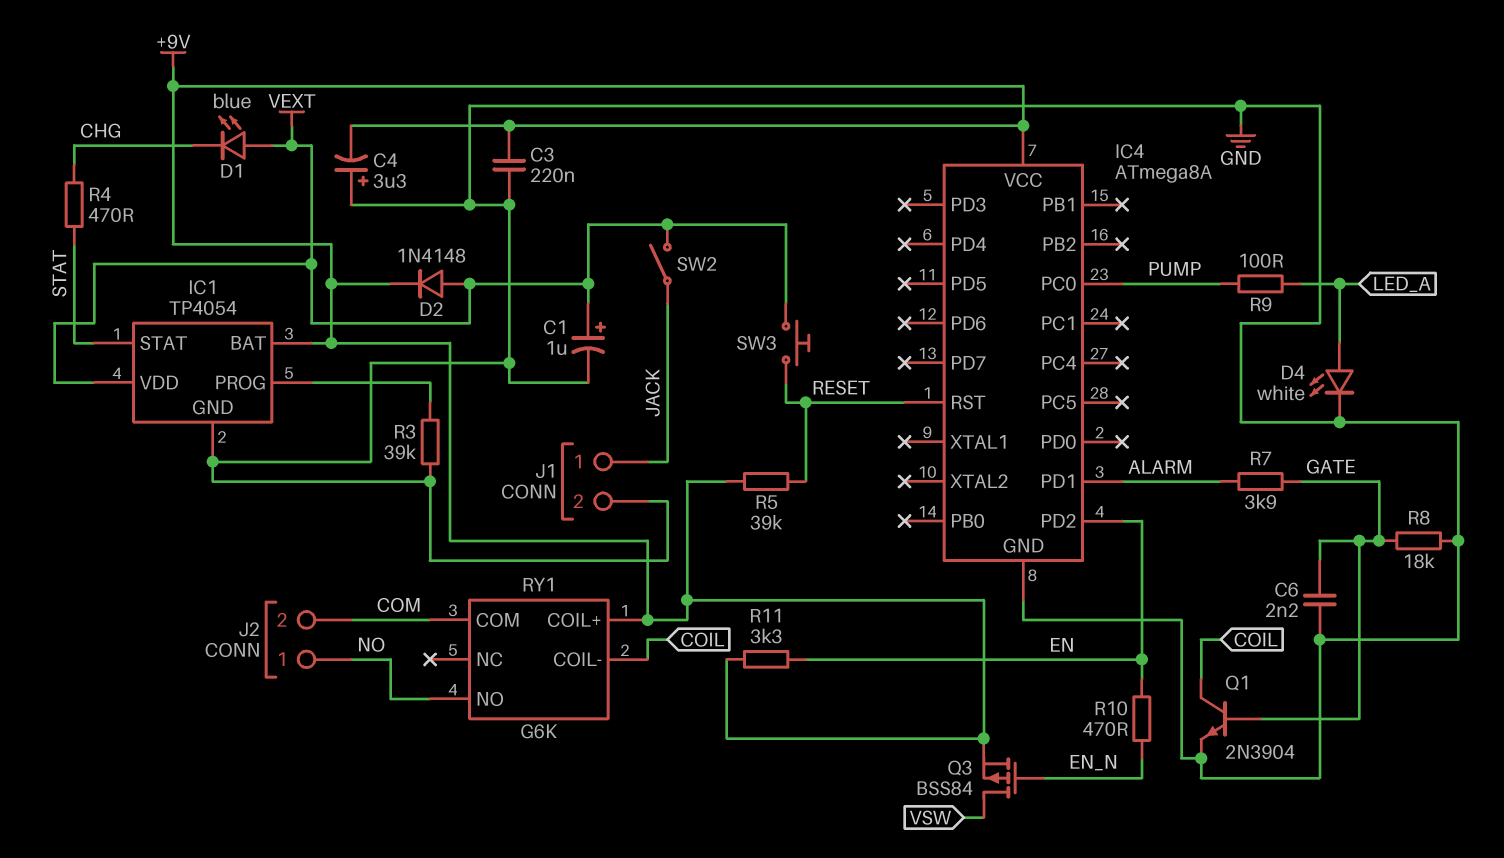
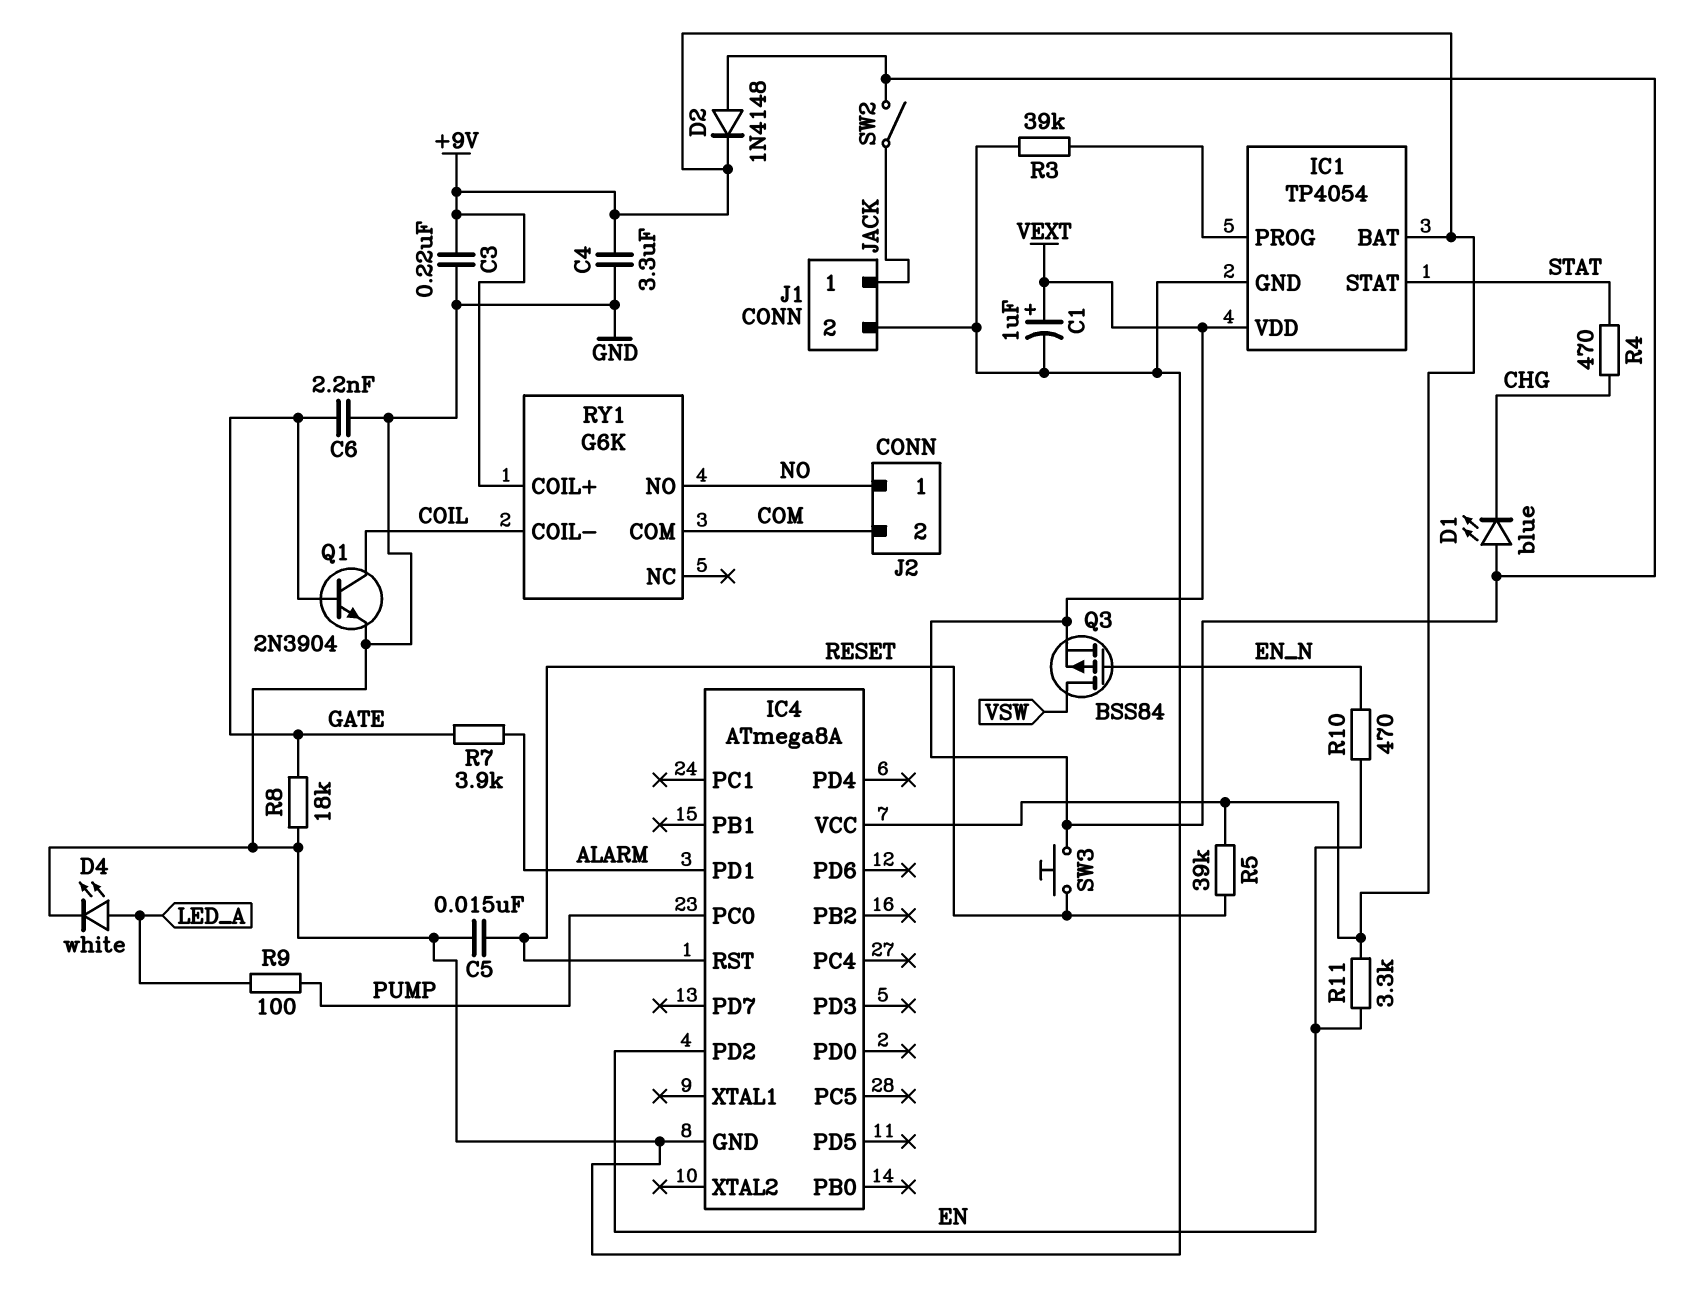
C4: 3.3uF (plus GND, minus +9V) -> 3.3uF (+9V, GND)
C5: none -> 15nF (GND, RESET)
Q3: PMOS BSS84 (G EN_N, D VSW, S +9V) -> PMOS BSS84 (G EN_N, D VSW, S VEXT)

